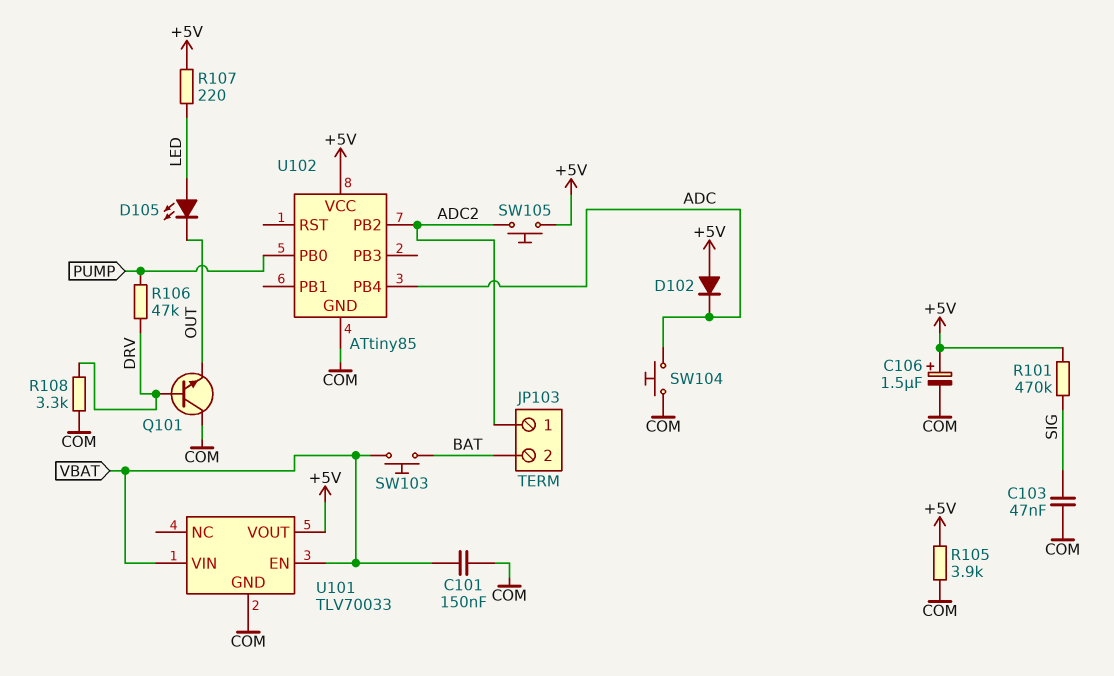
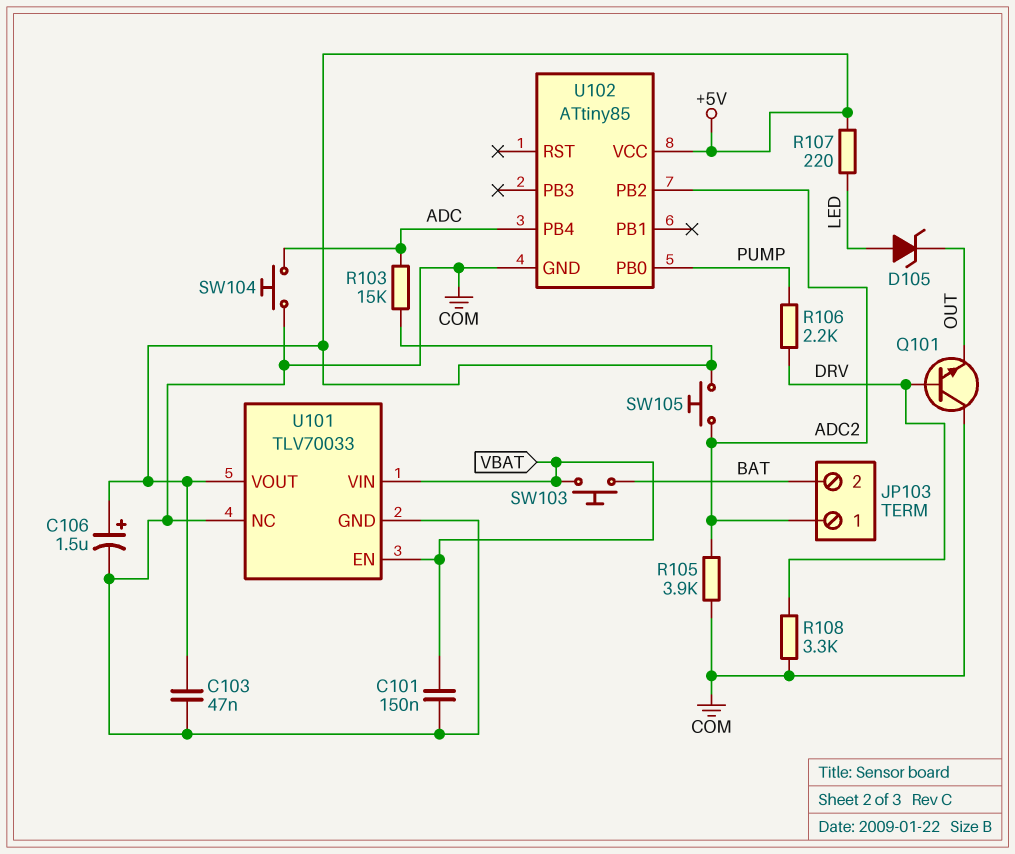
C103: 47nF (COM, SIG) -> 47nF (+5V, COM)
D102: diode (A +5V, K ADC) -> none
D105: LED (A LED, K OUT) -> zener (A LED, K OUT)
R101: 470k (+5V, SIG) -> none
R103: none -> 15k (+5V, ADC)
R105: 3.9k (+5V, COM) -> 3.9k (ADC2, COM)
R106: 47k (DRV, PUMP) -> 2.2k (DRV, PUMP)
U101 pin NC: none -> COM

